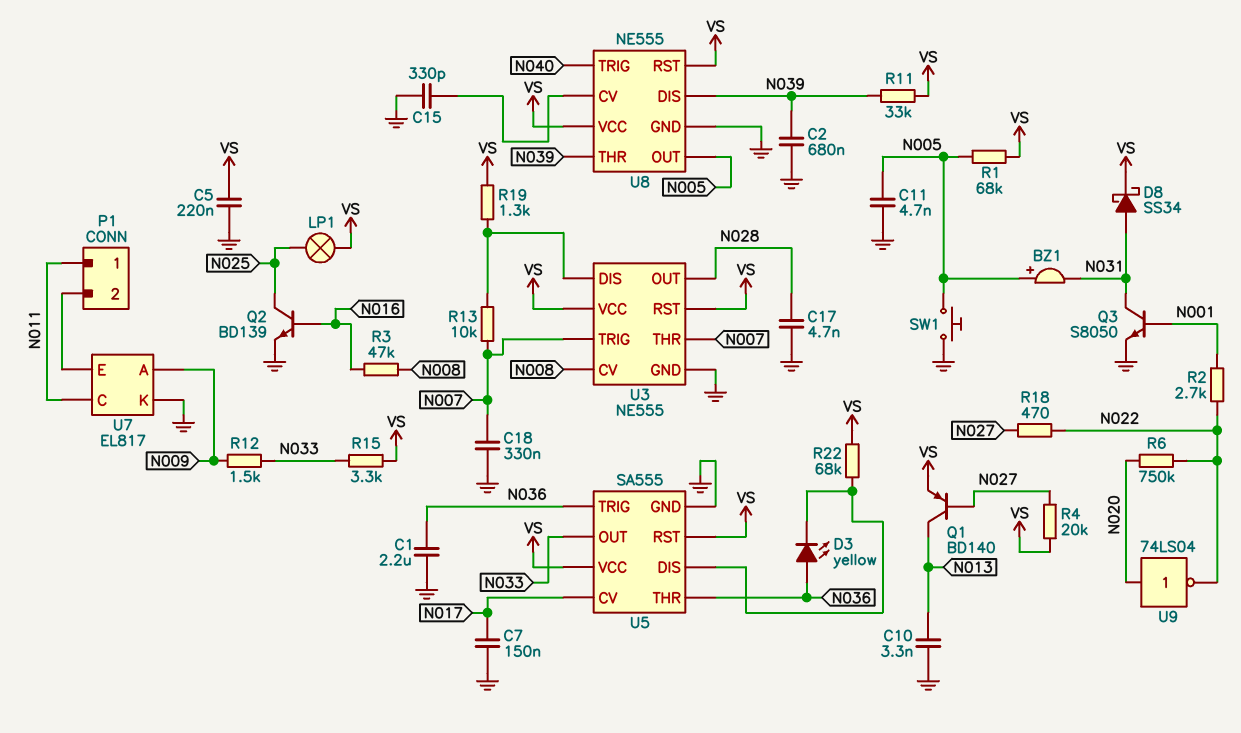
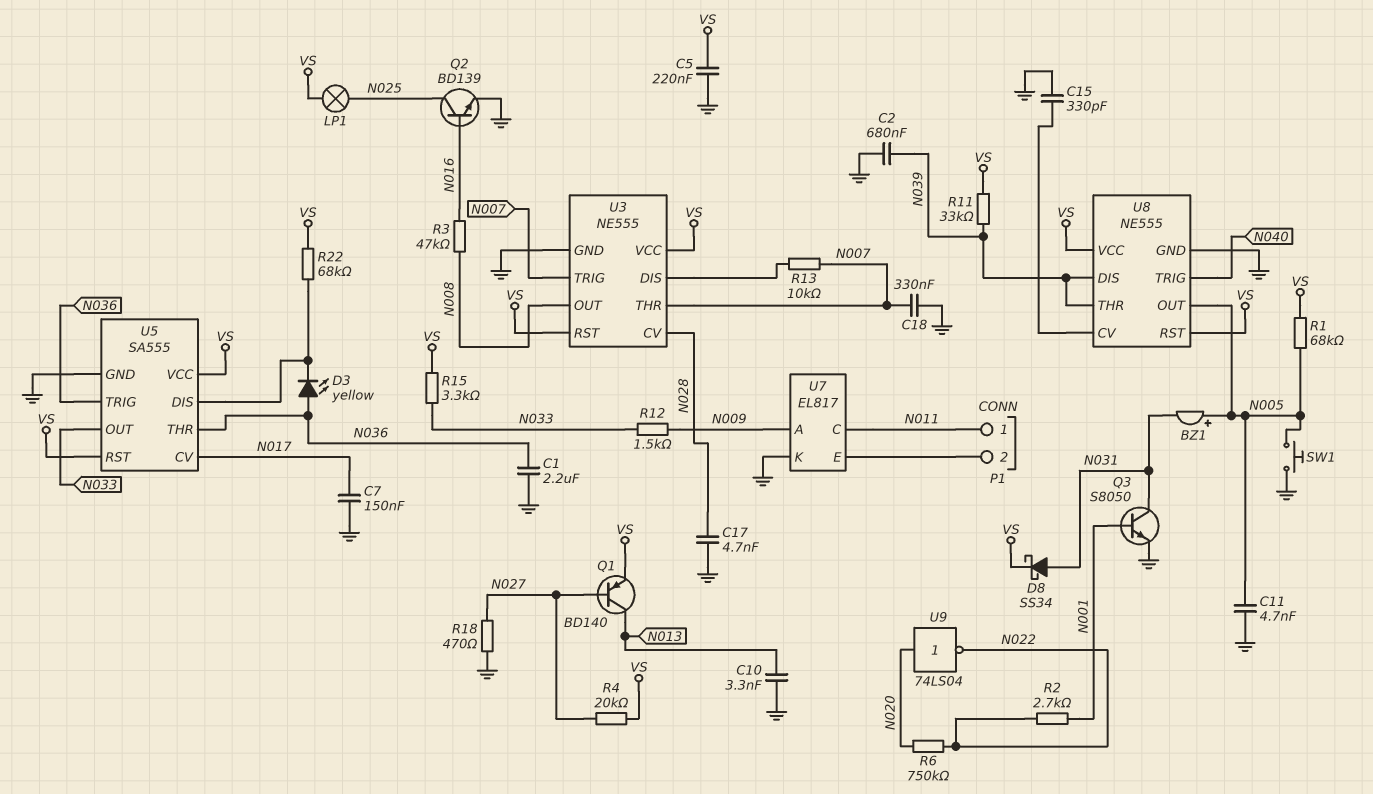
R18: 470 (N022, N027) -> 470 (GND, N027)
R19: 1.3k (U3/DIS, VS) -> none
U3 pin CV: N008 -> N028
U3 pin OUT: N028 -> N008

